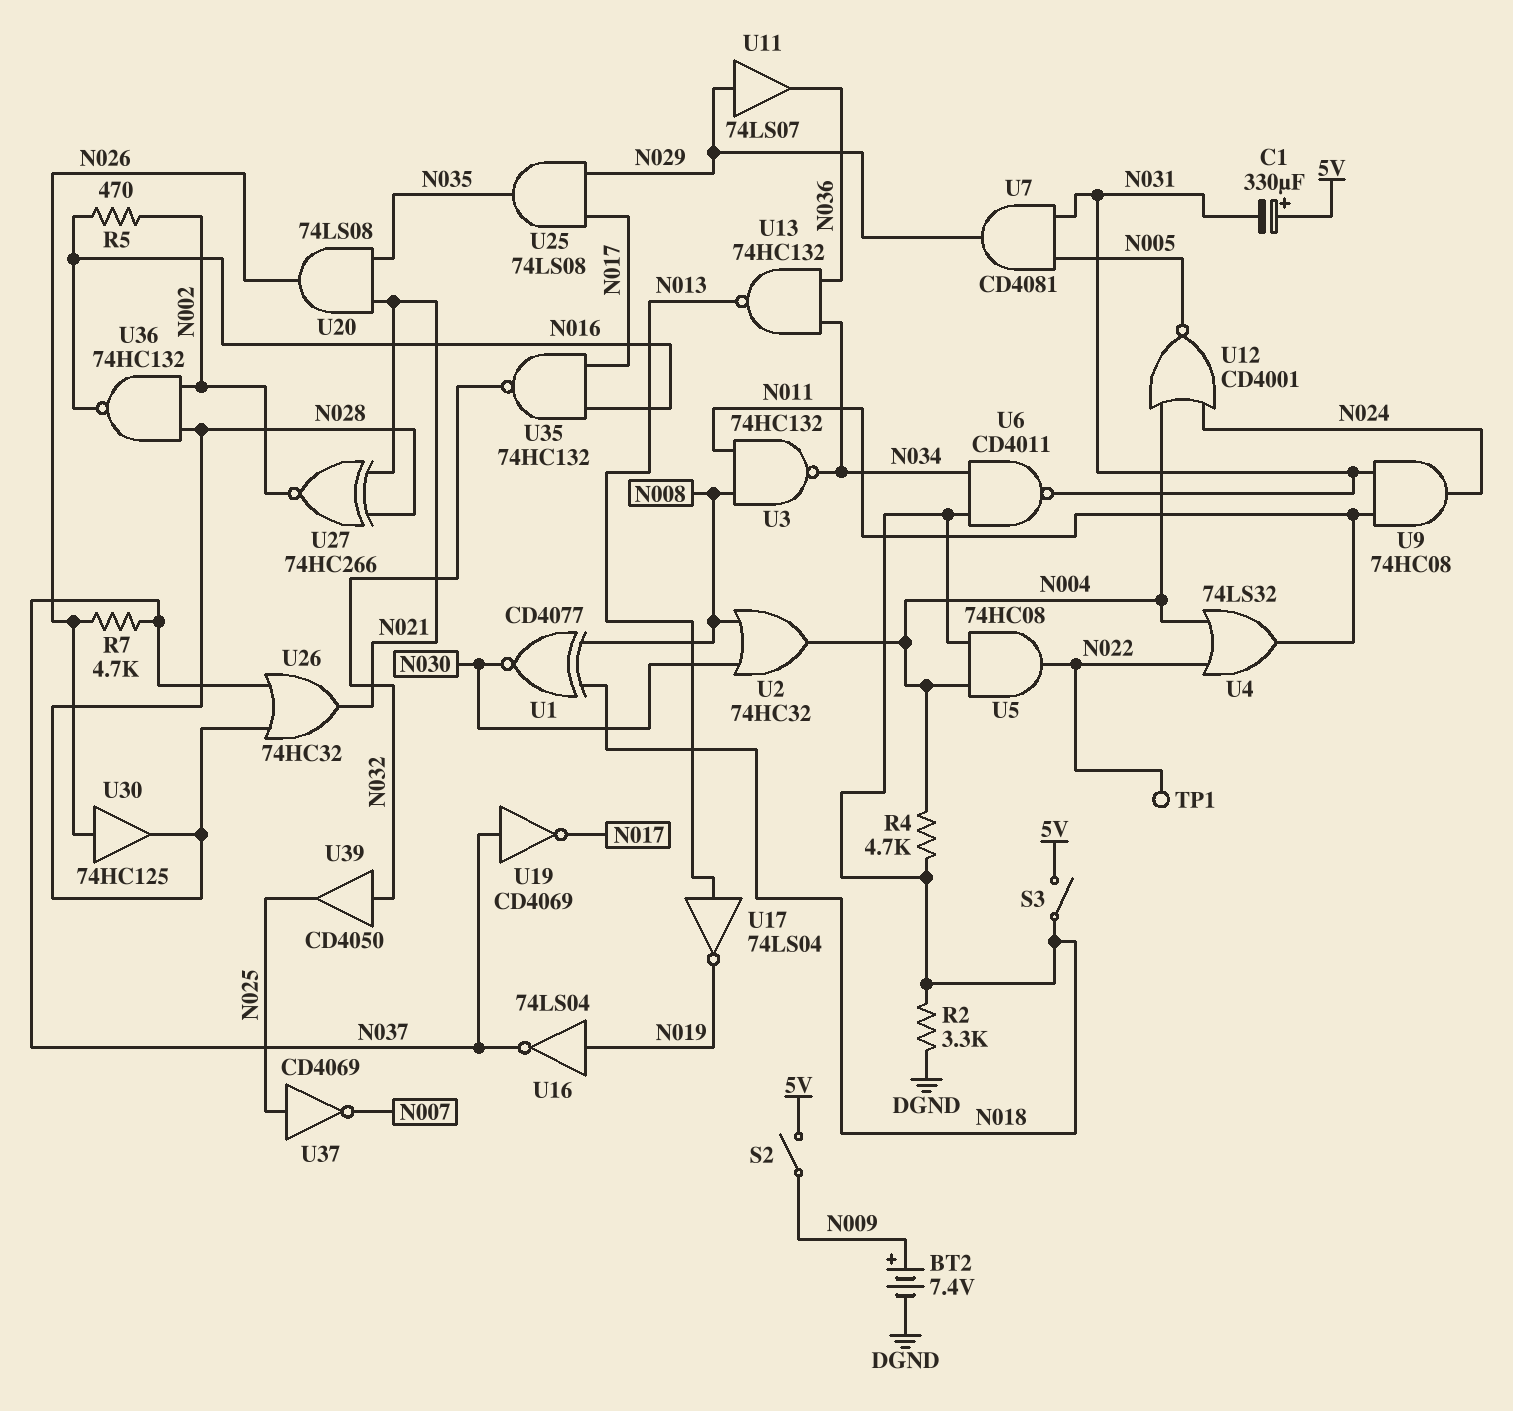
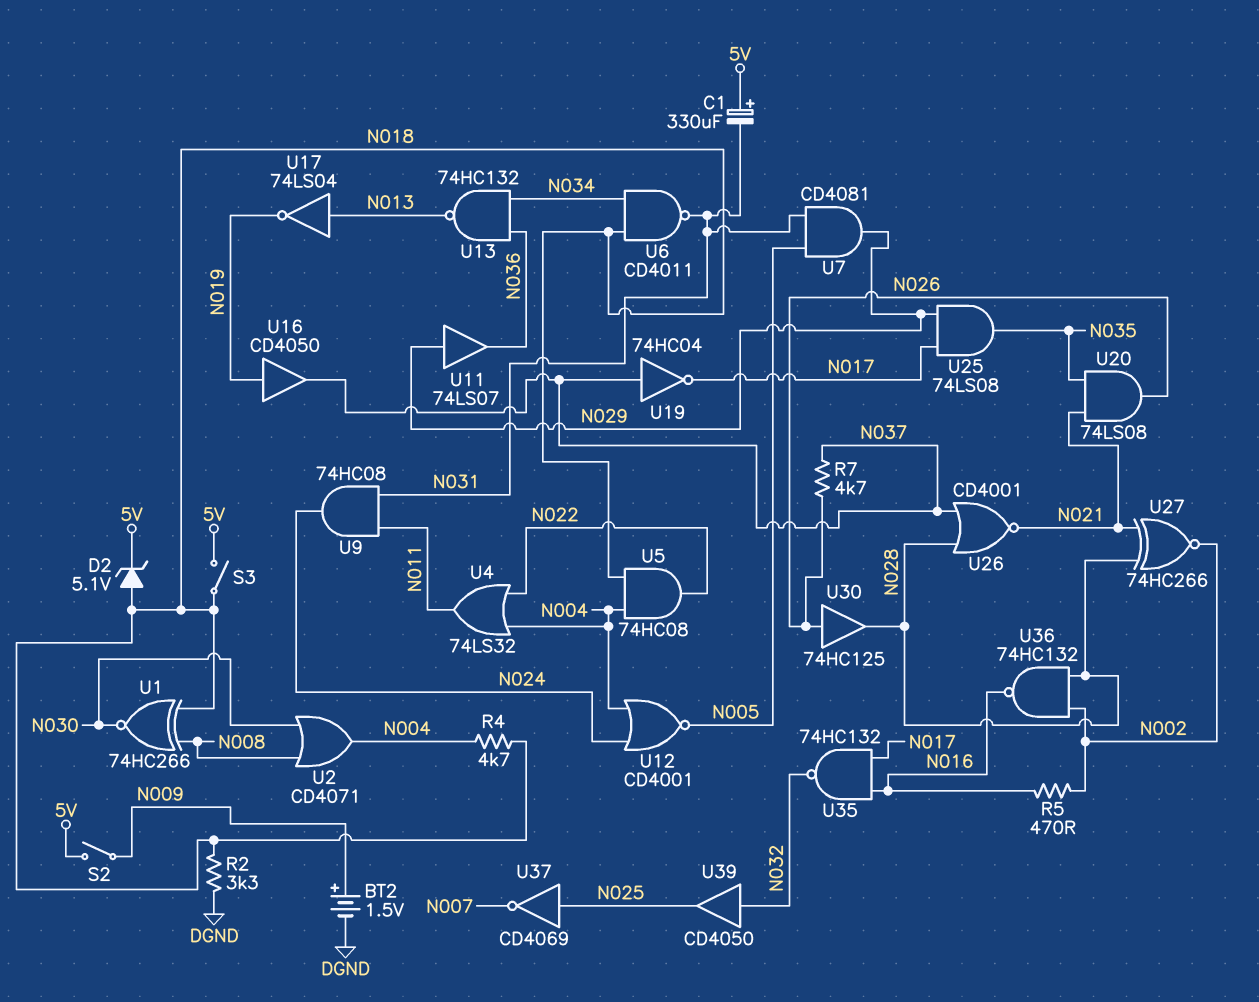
BT2: 7.4V (plus N009, minus DGND) -> 1.5V (plus N009, minus DGND)
D2: none -> zener 5.1V (A N018, K 5V)
TP1: test point (N022) -> none
U1: XNOR CD4077 (in N008, in N018, out N030) -> XNOR 74HC266 (in N008, in N018, out N030)
U2: OR 74HC32 (in N008, in N030, out N004) -> OR CD4071 (in N008, in N030, out N004)
U3: NAND 74HC132 (in N008, in N011, out N034) -> none
U16: NOT 74LS04 (in N019, out N037) -> buffer CD4050 (in N019, out N037)
U19: NOT CD4069 (in N037, out N017) -> NOT 74HC04 (in N037, out N017)
U26: OR 74HC32 (in N028, in N037, out N021) -> NOR CD4001 (in N028, in N037, out N021)

